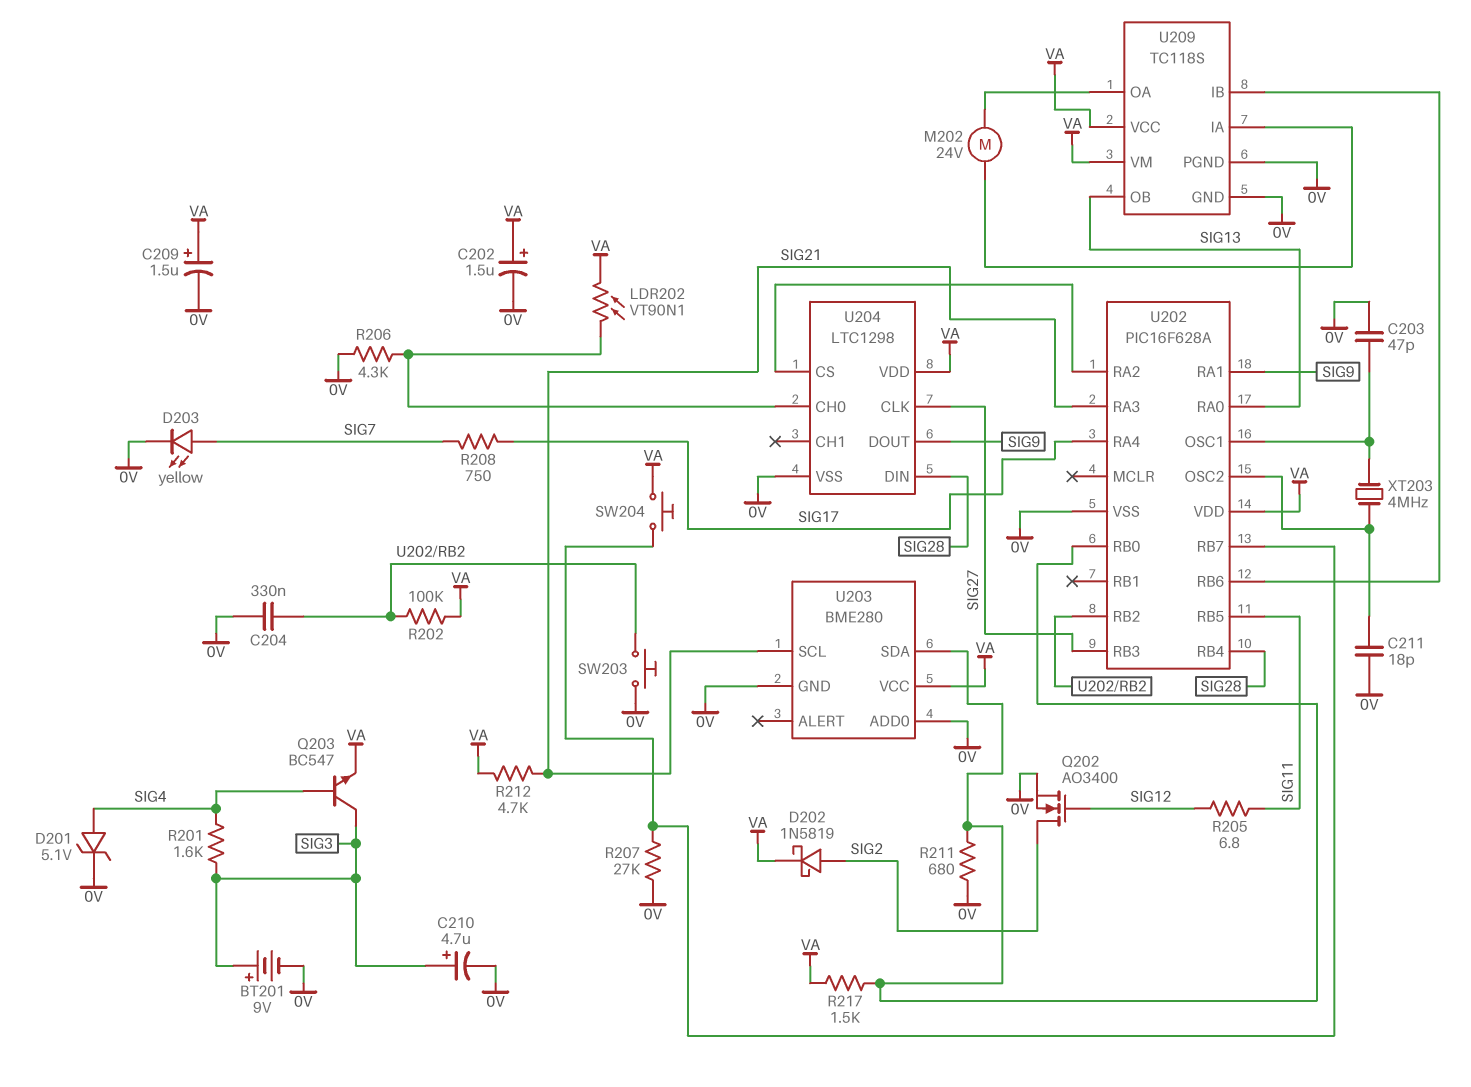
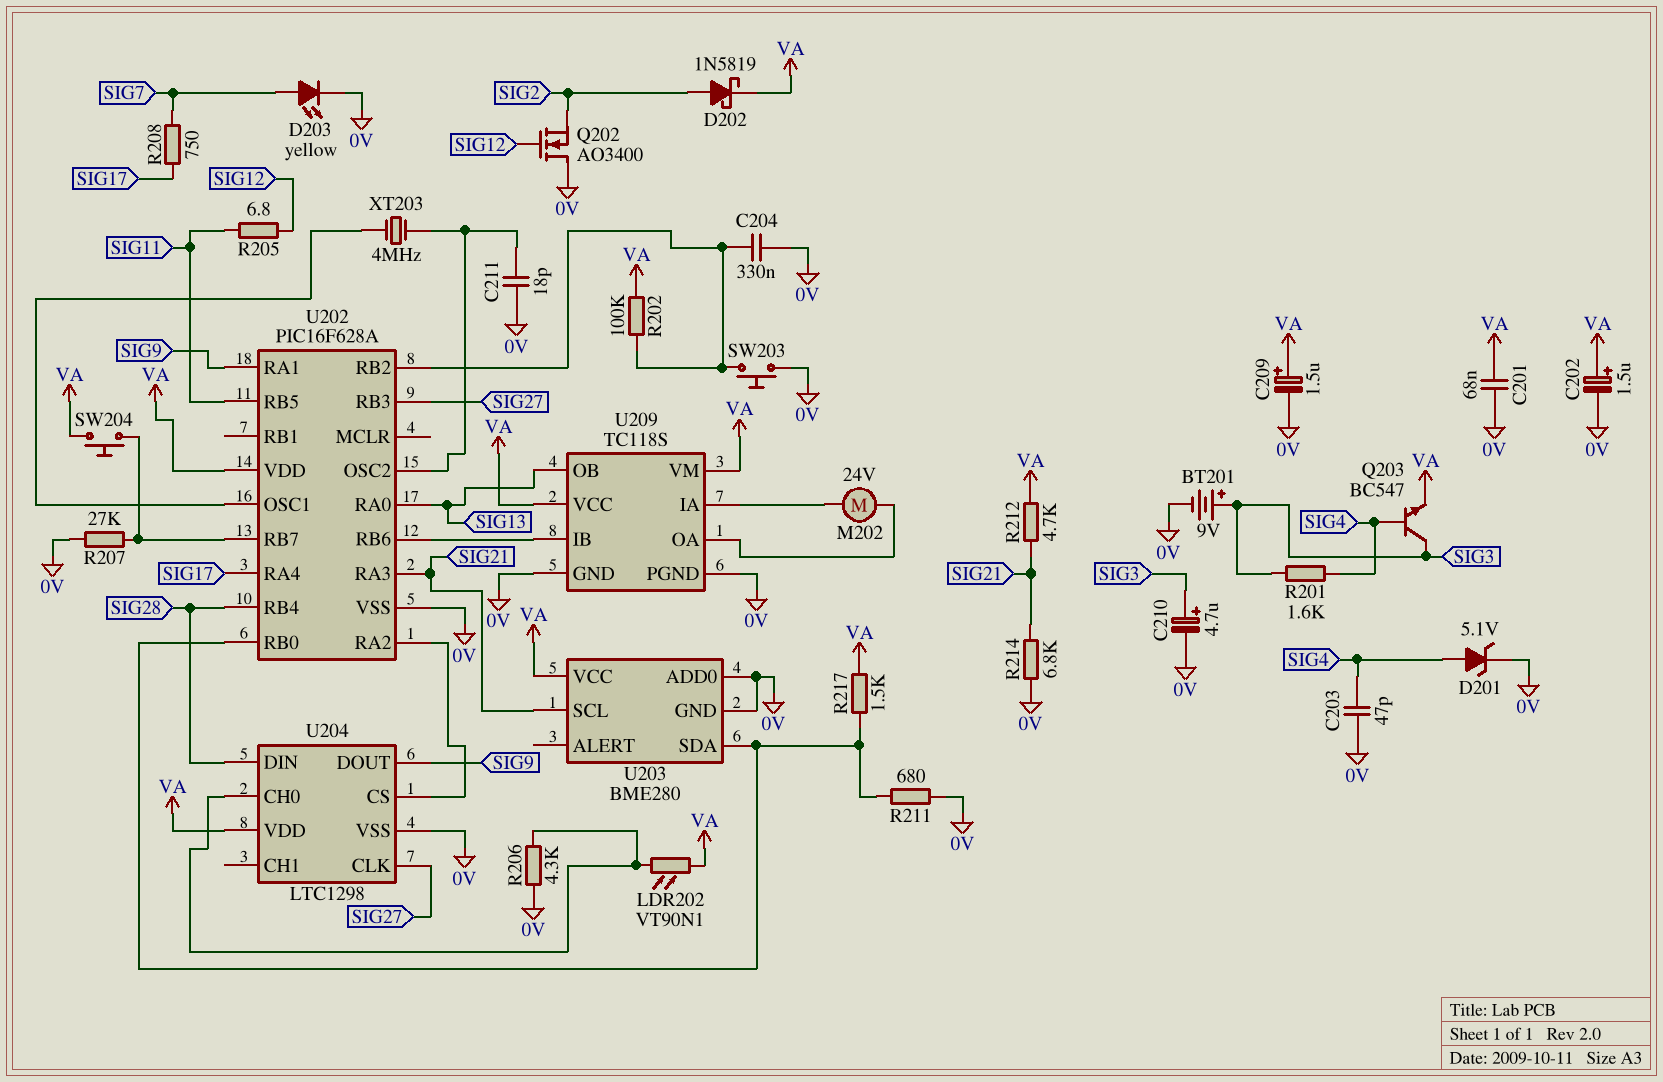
C201: none -> 68nF (0V, VA)
C203: 47pF (0V, U202/OSC1) -> 47pF (0V, SIG4)
Q202: NMOS AO3400 (G SIG12, D SIG2, S 0V) -> NMOS AO3400 (G SIG12, D 0V, S SIG2)
R214: none -> 6.8k (0V, SIG21)

